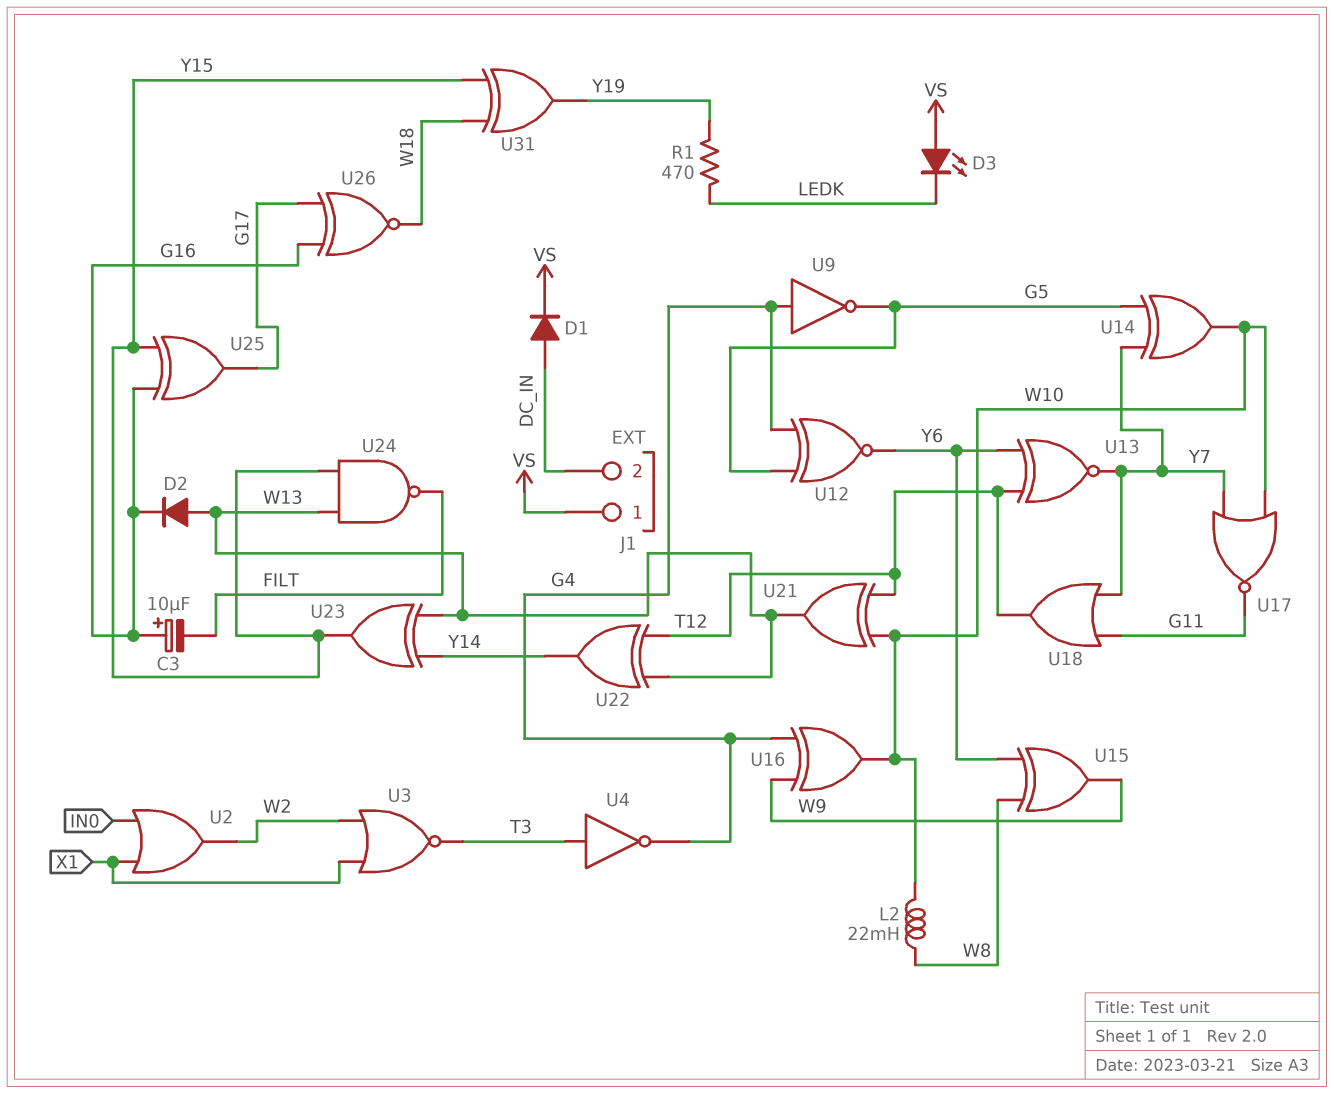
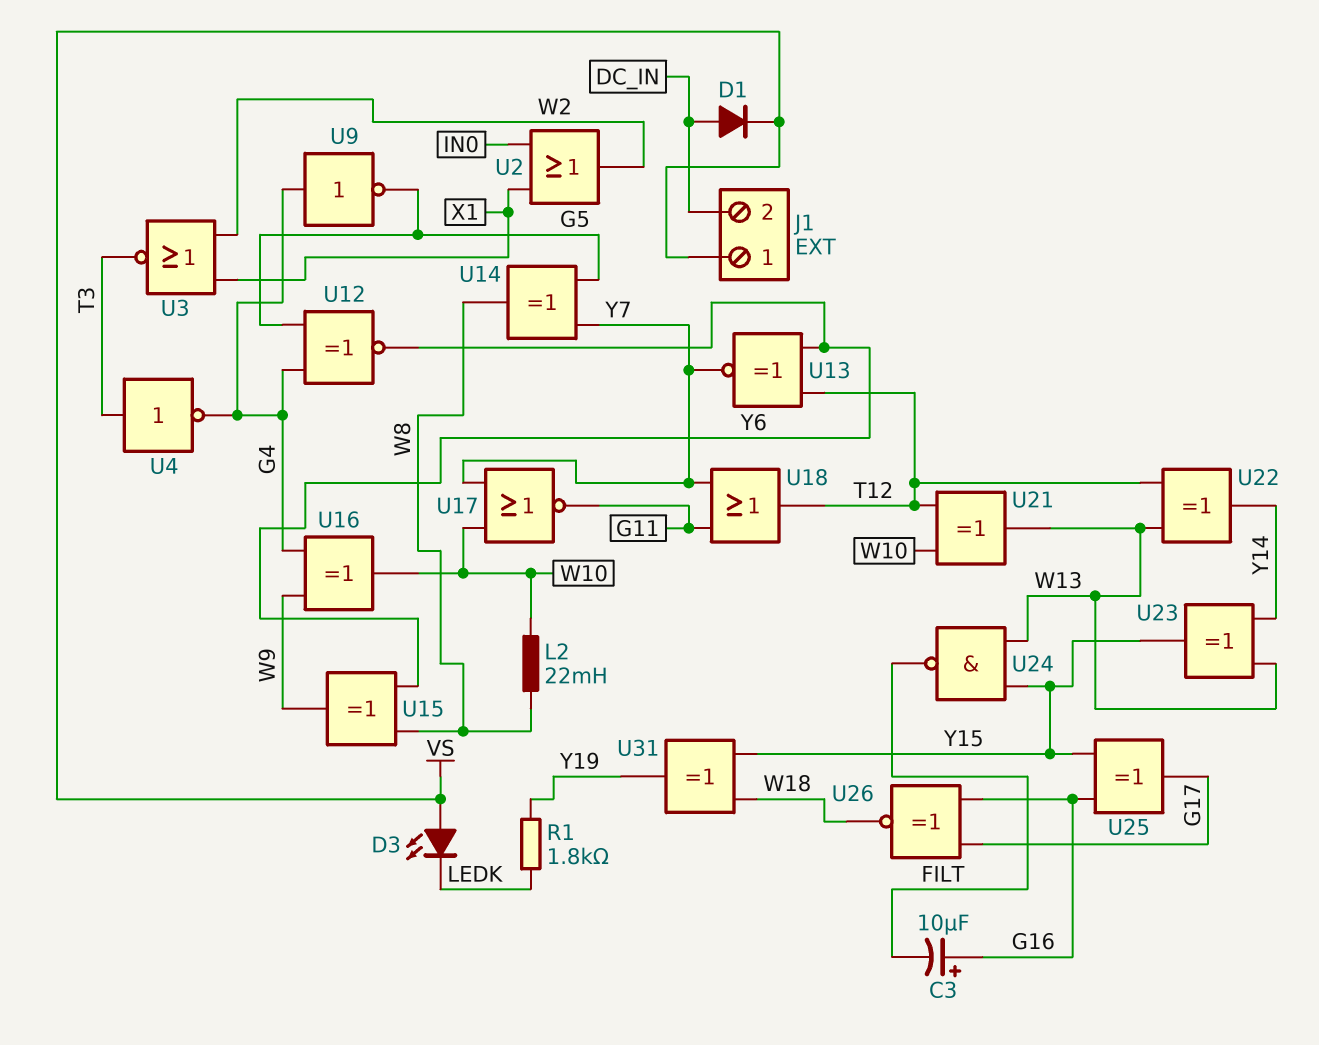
D2: diode (A W13, K G16) -> none
R1: 470 (LEDK, Y19) -> 1.8k (LEDK, Y19)
U14: XOR (in G5, in Y7, out W10) -> XOR (in G5, in Y7, out W8)

